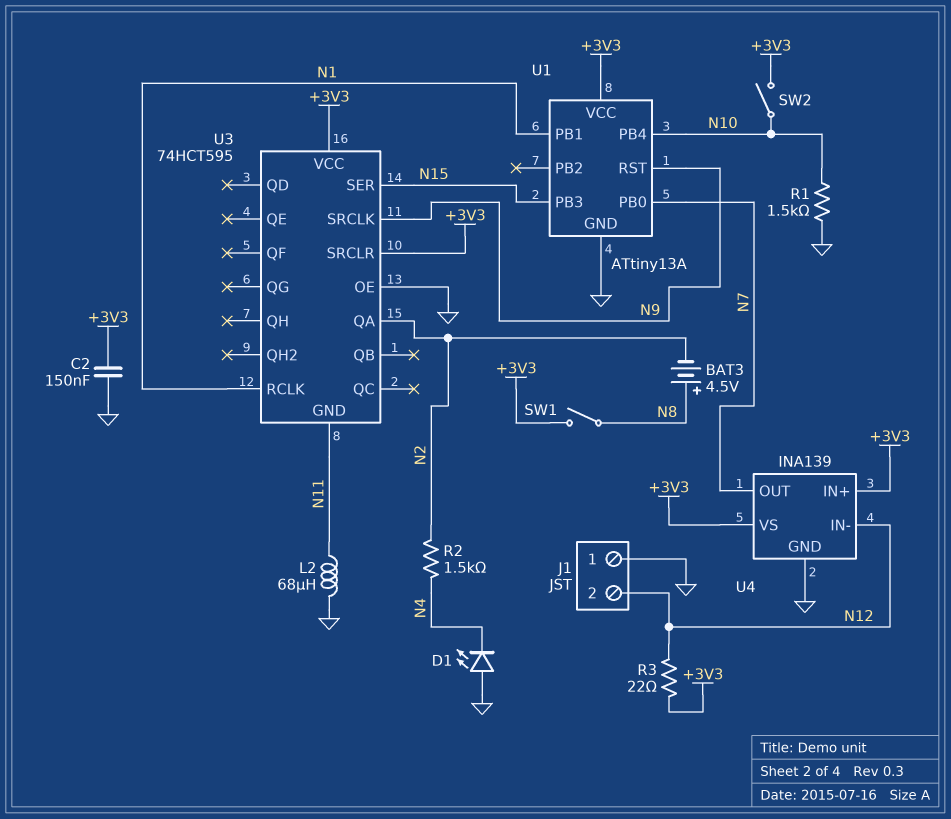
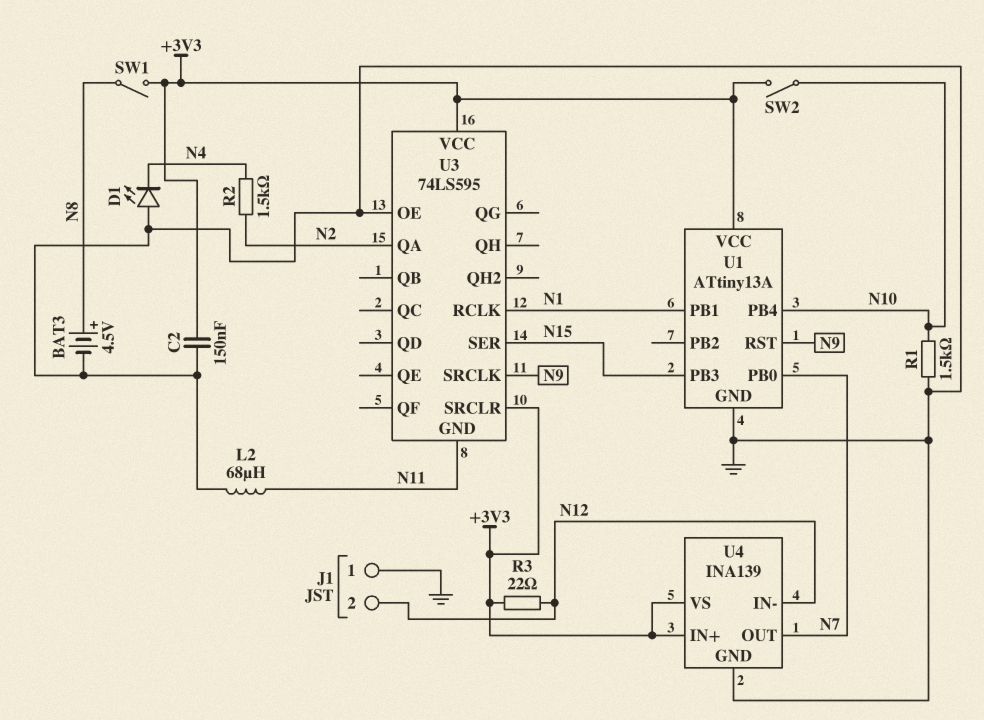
BAT3: 4.5V (plus N8, minus N2) -> 4.5V (plus N8, minus GND)
U3: 74HCT595 -> 74LS595

